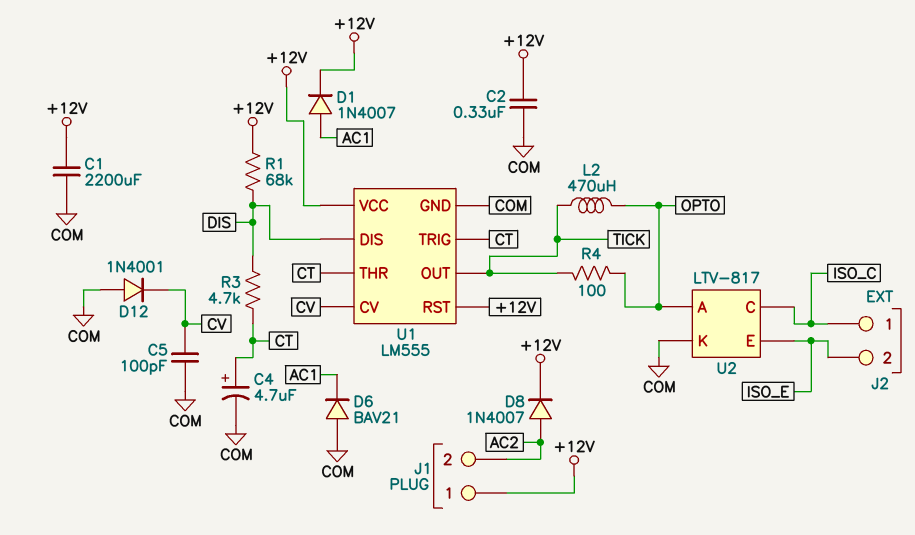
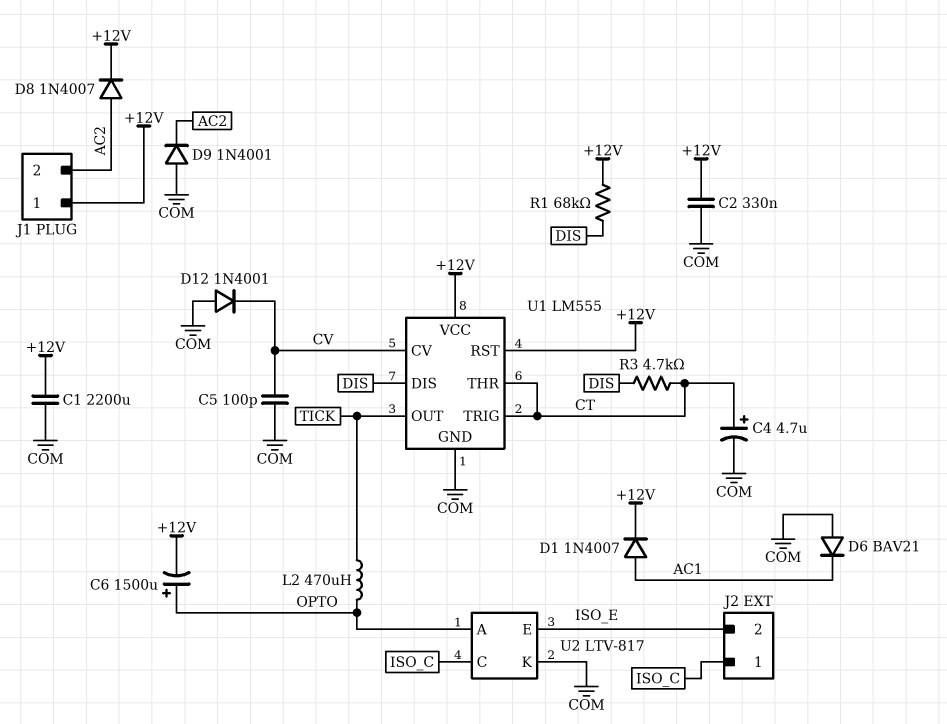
C6: none -> 1500uF (plus OPTO, minus +12V)
D9: none -> diode 1N4001 (A COM, K AC2)
R4: 100 (OPTO, TICK) -> none

